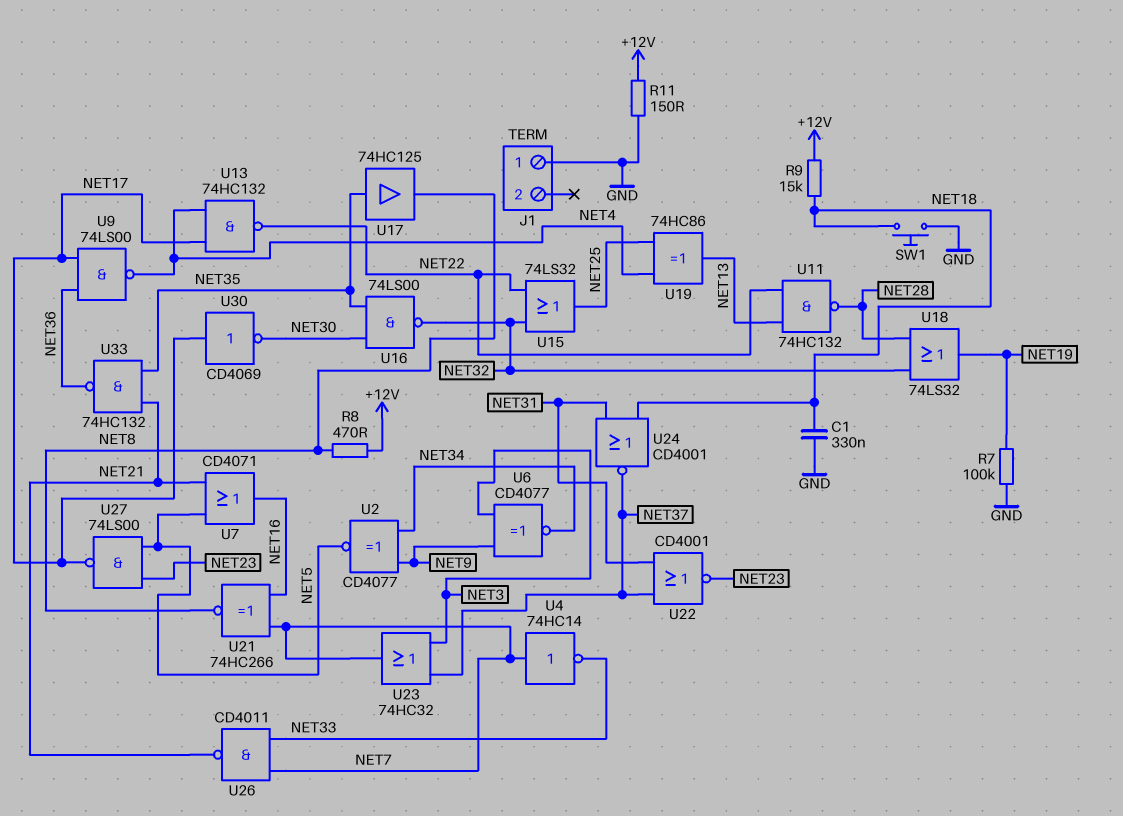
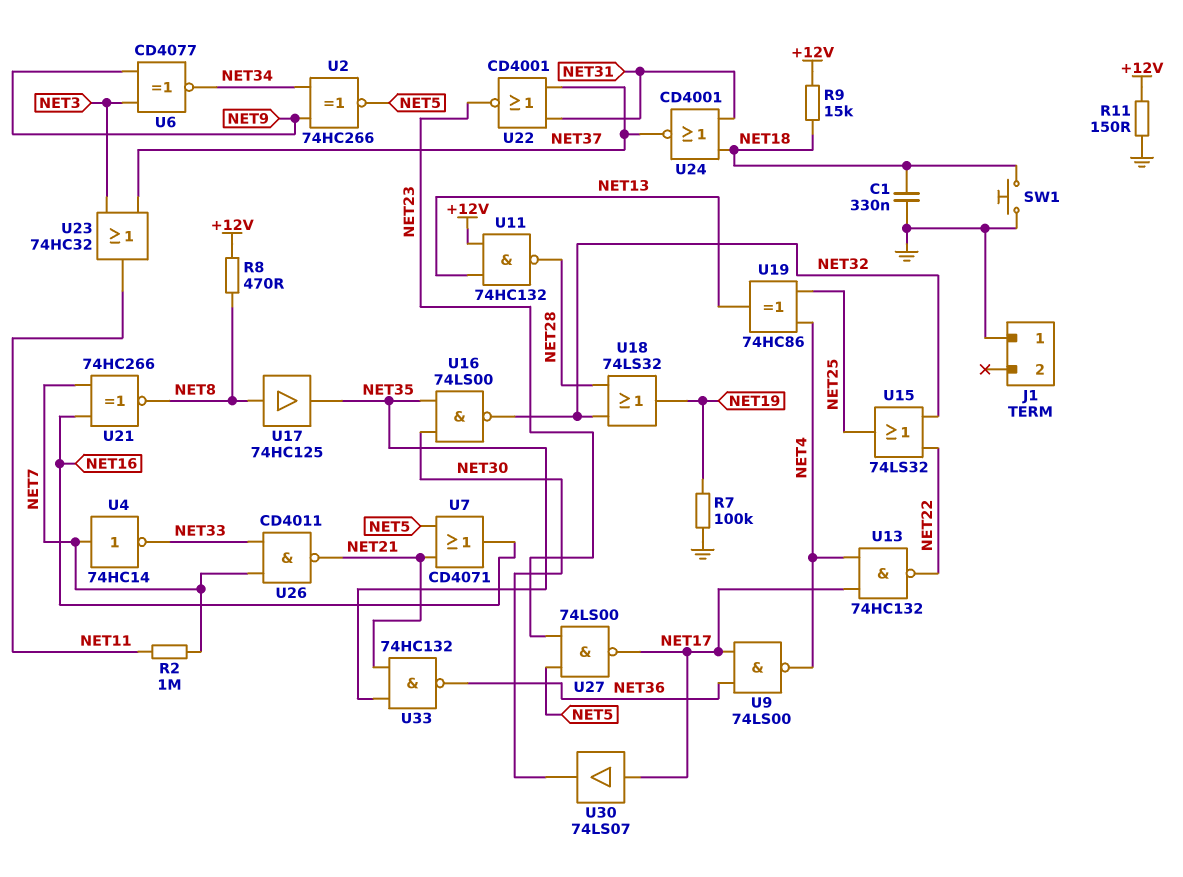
R2: none -> 1M (NET7, NET11)
U2: XNOR CD4077 (in NET9, in NET34, out NET5) -> XNOR 74HC266 (in NET9, in NET34, out NET5)
U11: NAND 74HC132 (in NET13, in NET22, out NET28) -> NAND 74HC132 (in +12V, in NET13, out NET28)
U17: buffer 74HC125 (in NET35, out NET8) -> buffer 74HC125 (in NET8, out NET35)
U23: OR 74HC32 (in NET3, in NET37, out NET7) -> OR 74HC32 (in NET3, in NET37, out NET11)
U30: NOT CD4069 (in NET17, out NET30) -> buffer 74LS07 (in NET17, out NET30)

